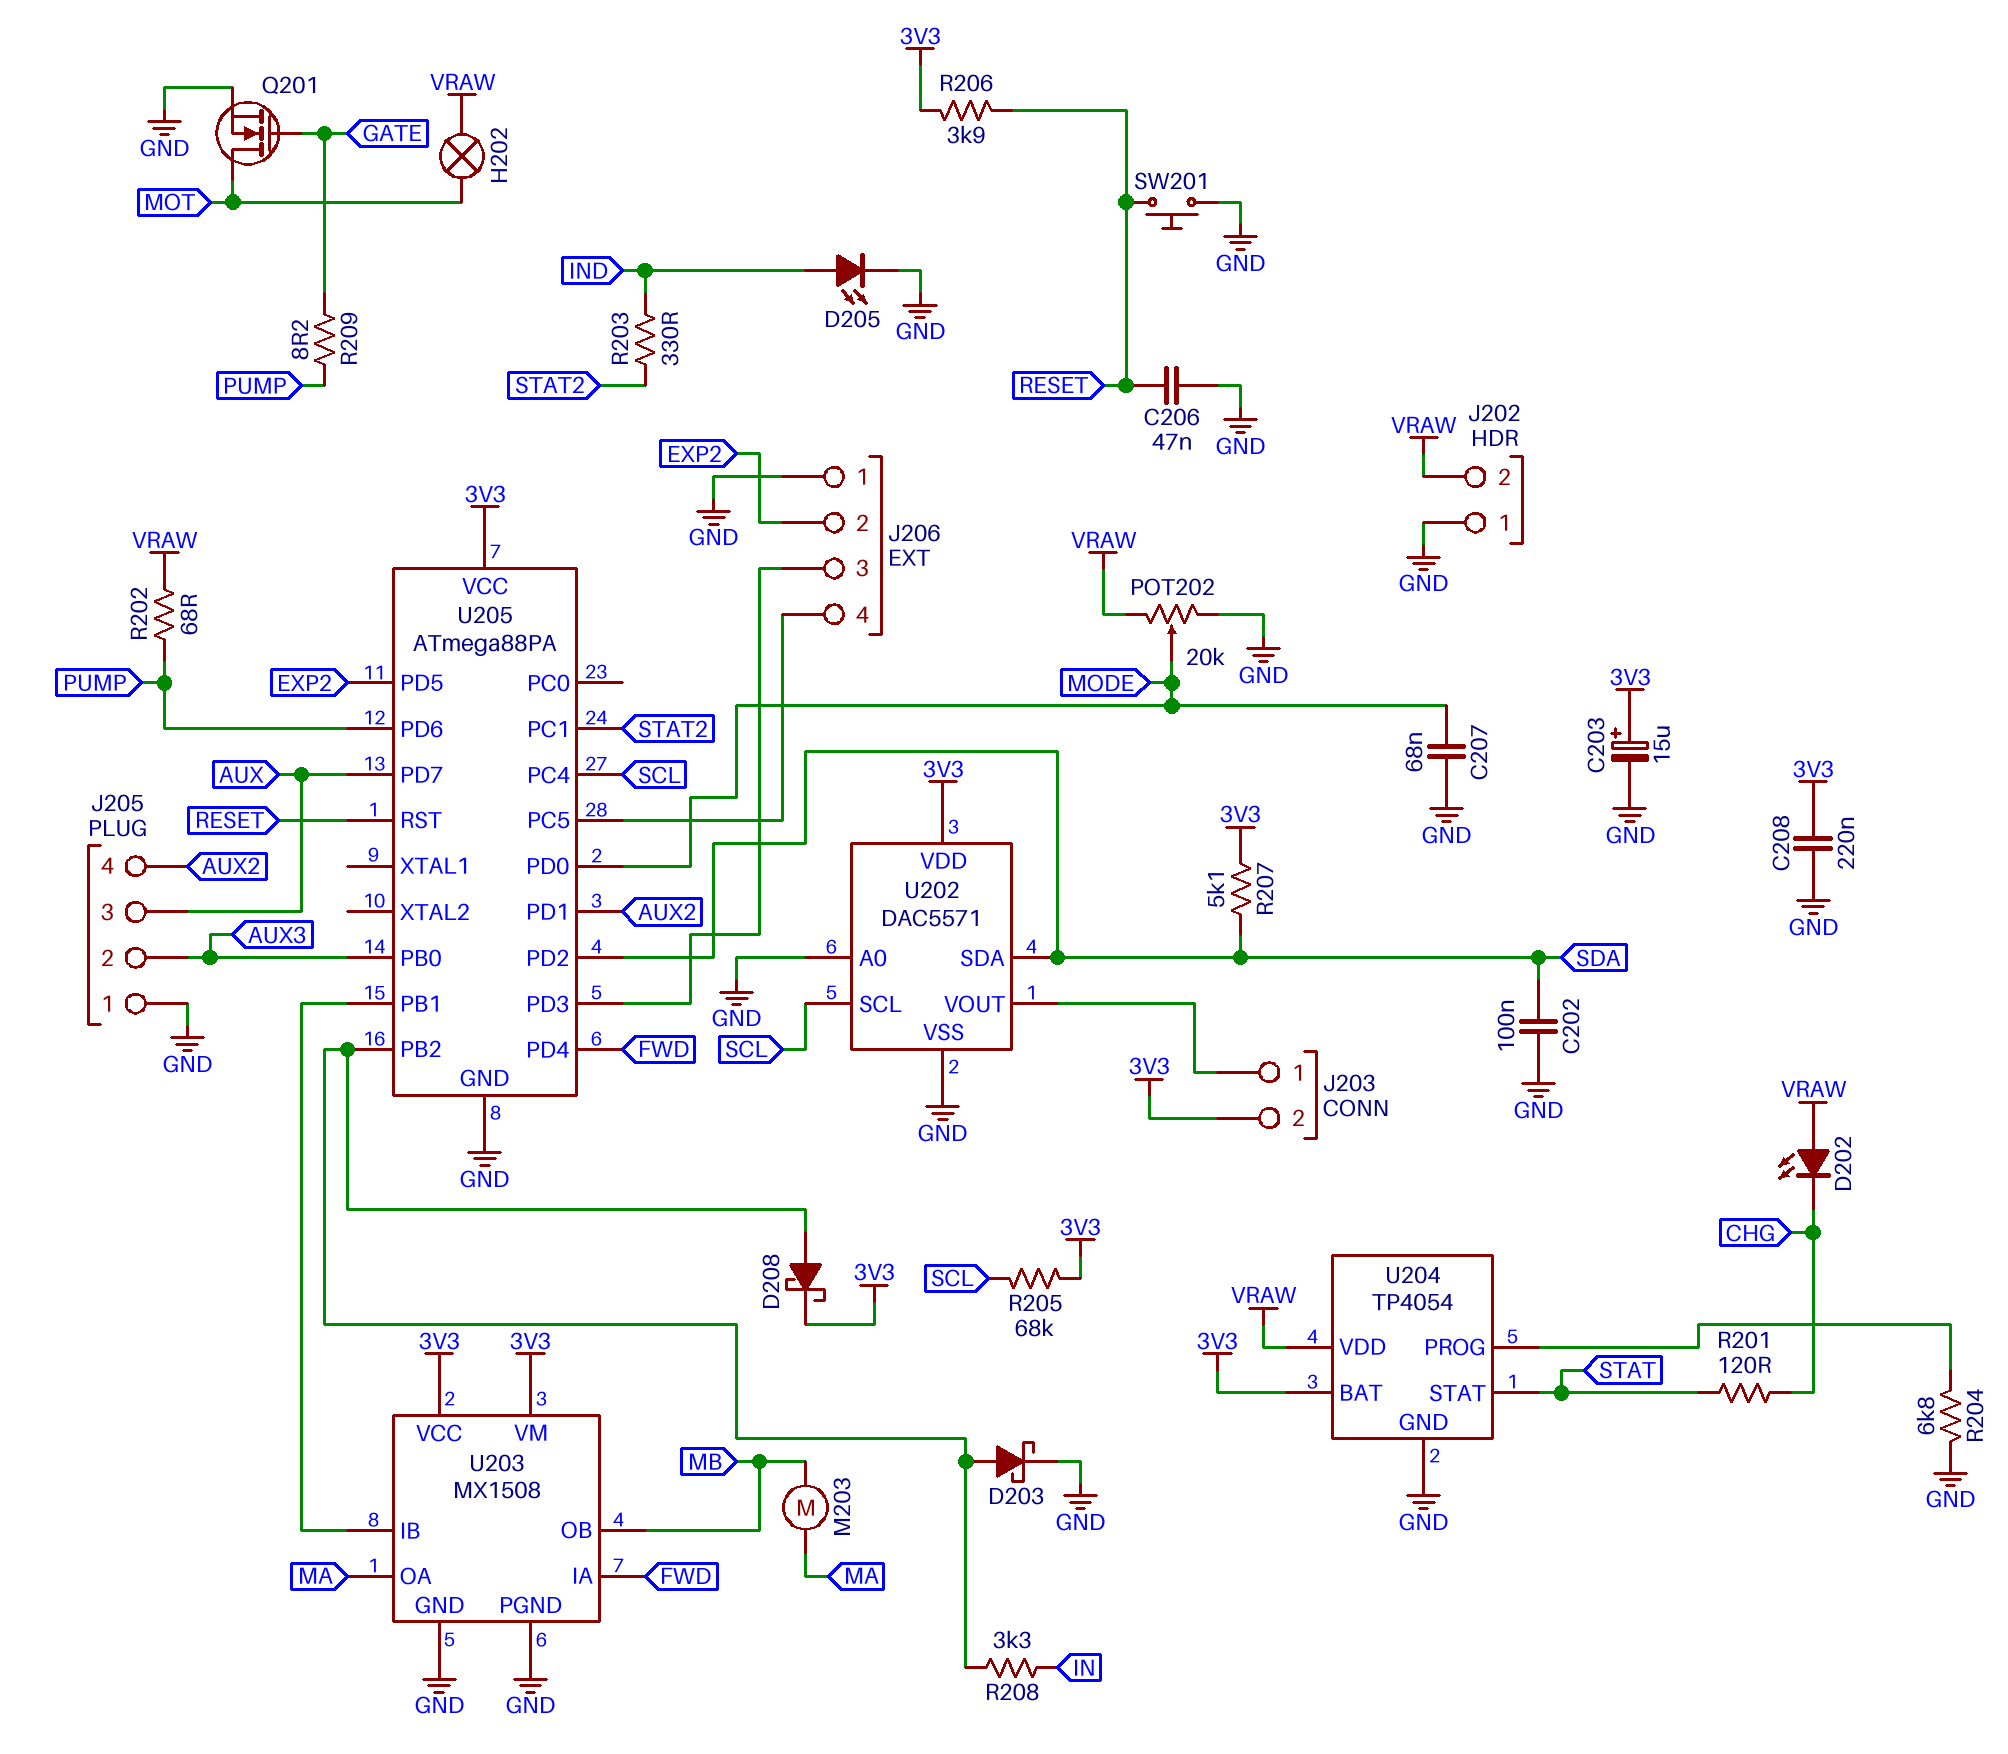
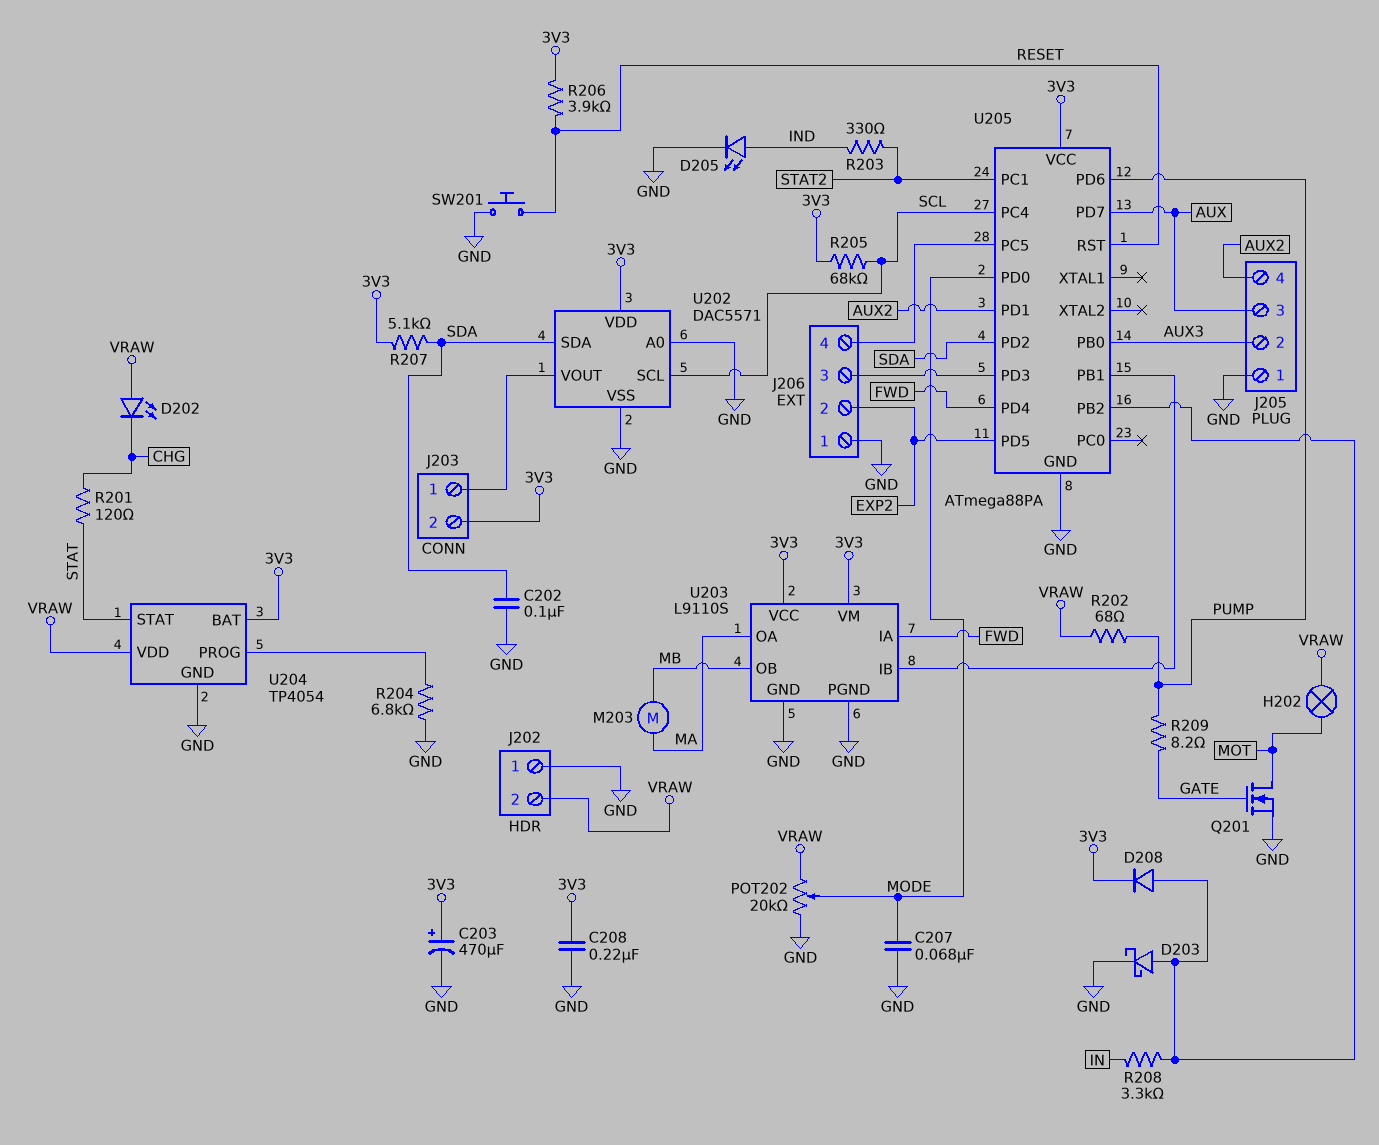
C203: 15uF (plus 3V3, minus GND) -> 470uF (plus 3V3, minus GND)
C206: 47nF (GND, RESET) -> none
D208: schottky (A U205/PB2, K 3V3) -> diode (A U205/PB2, K 3V3)
U203: MX1508 -> L9110S

